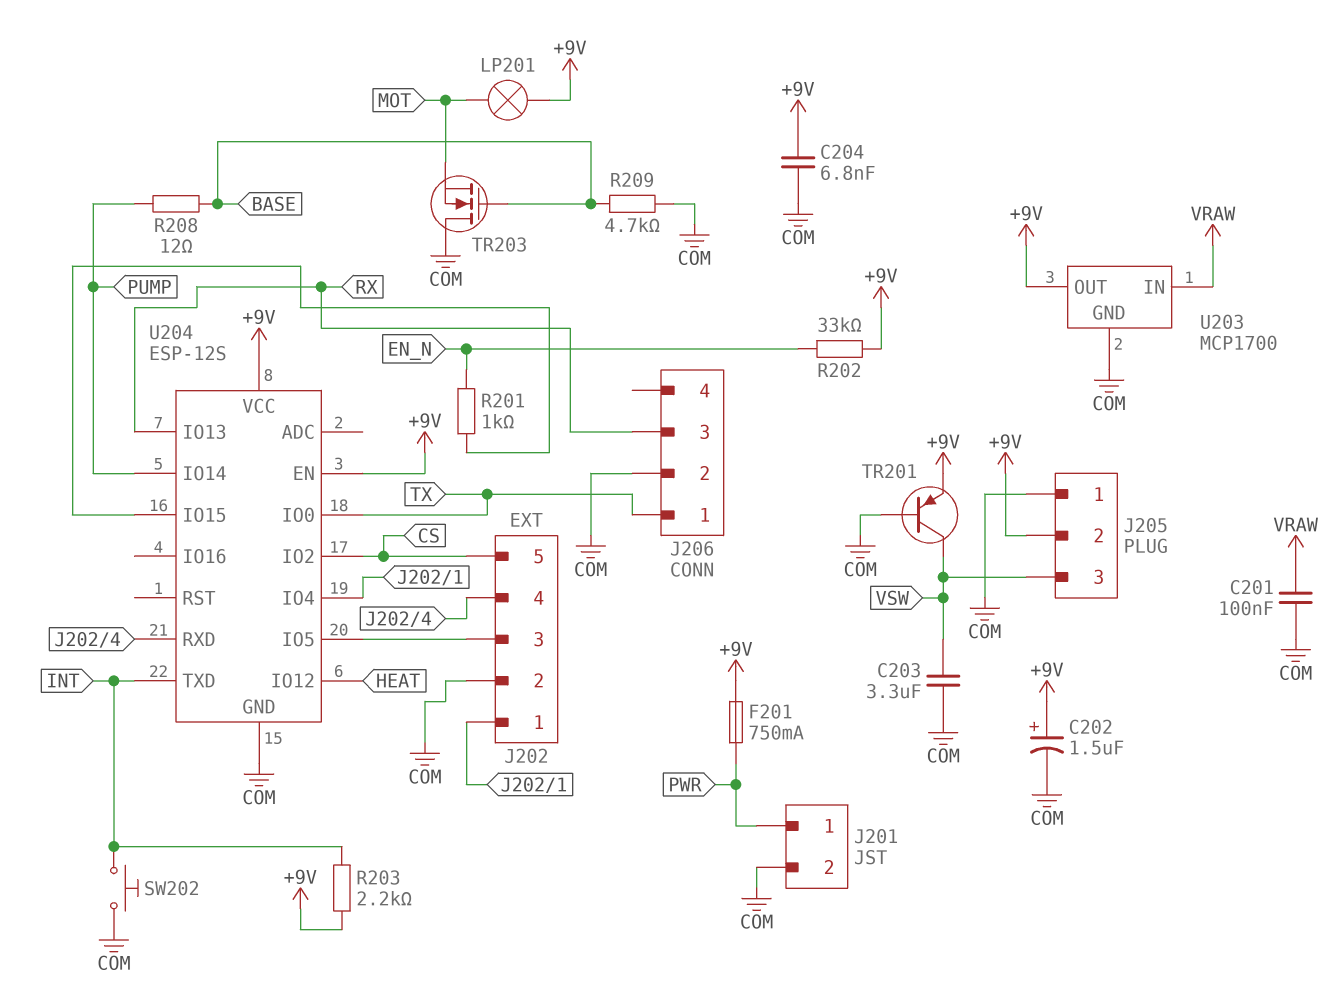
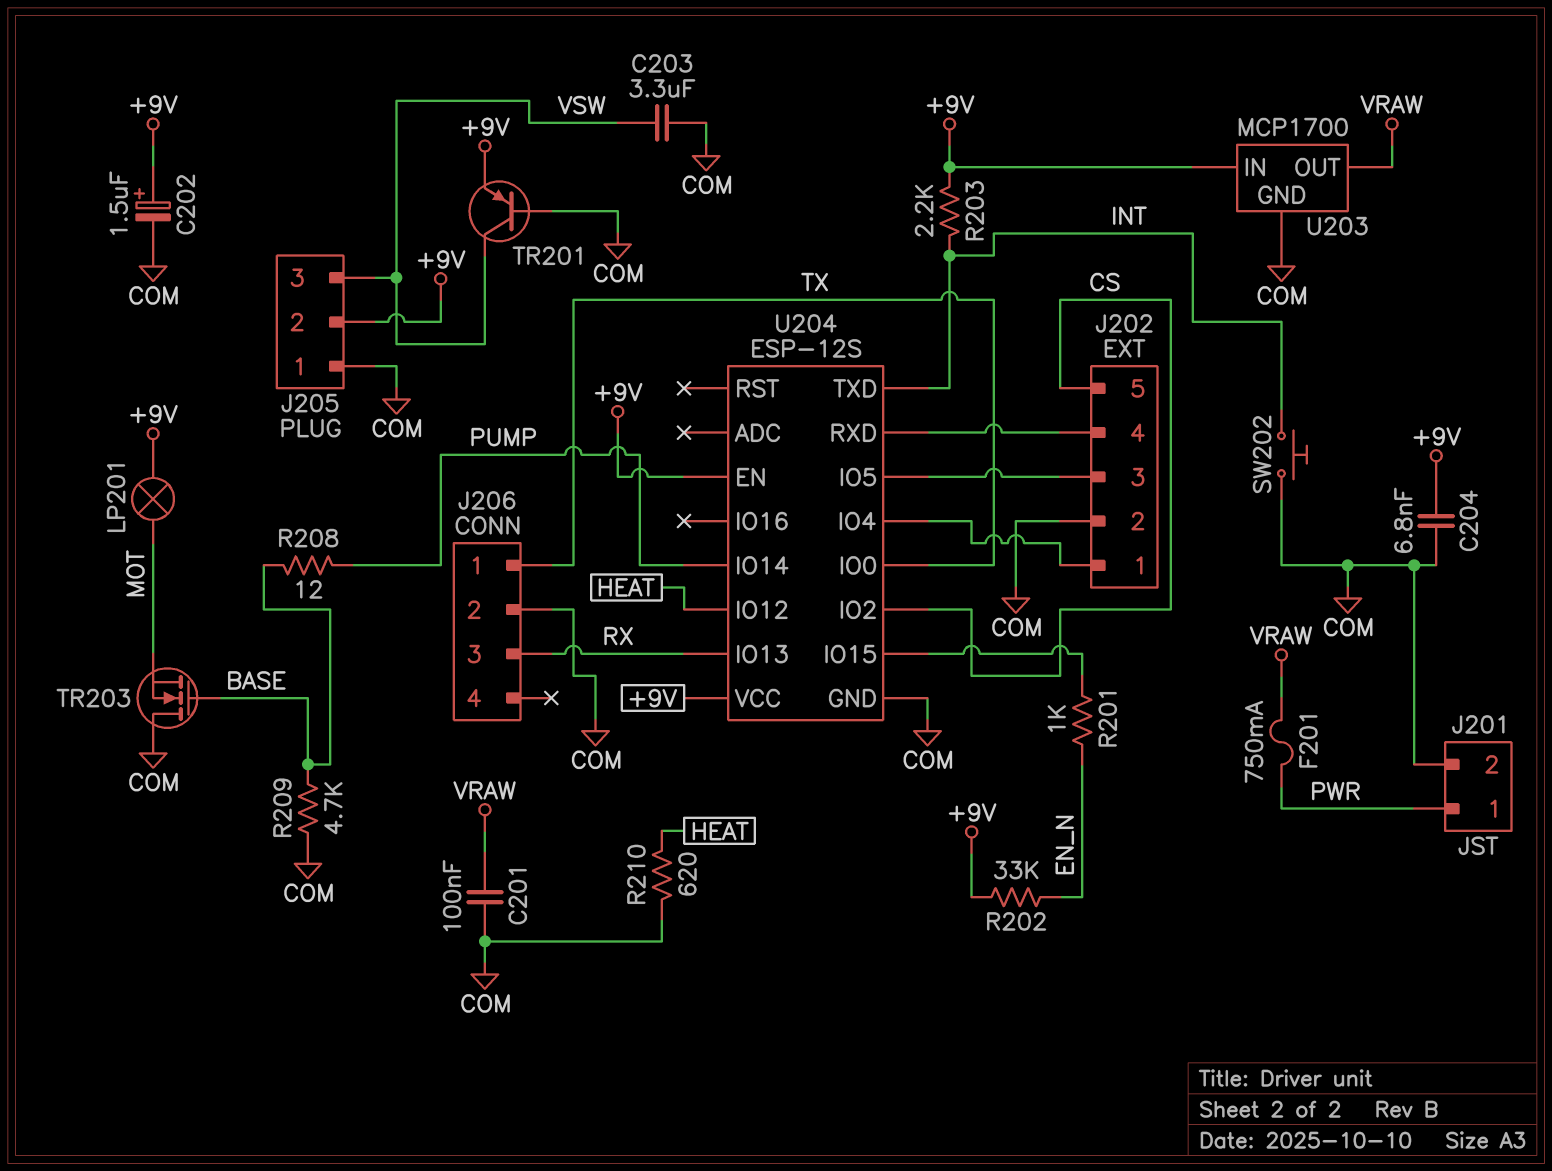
F201: 750mA (+9V, PWR) -> 750mA (PWR, VRAW)
R210: none -> 620 (COM, HEAT)
U203 pin IN: VRAW -> +9V
U203 pin OUT: +9V -> VRAW

